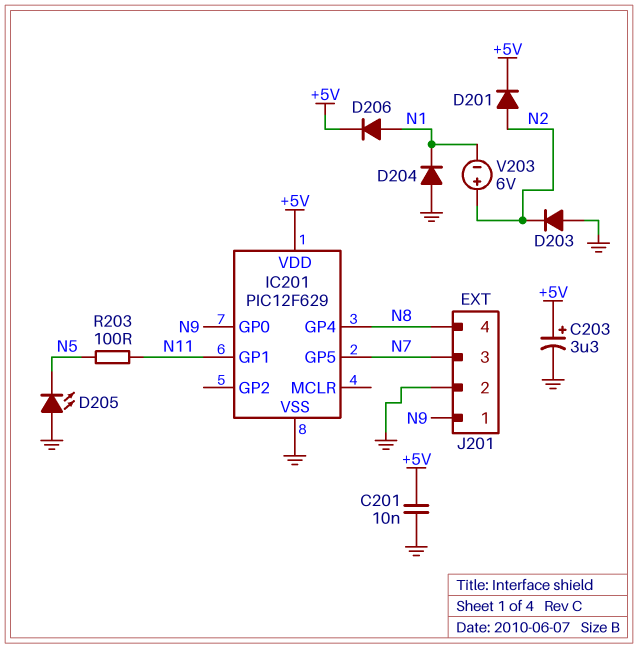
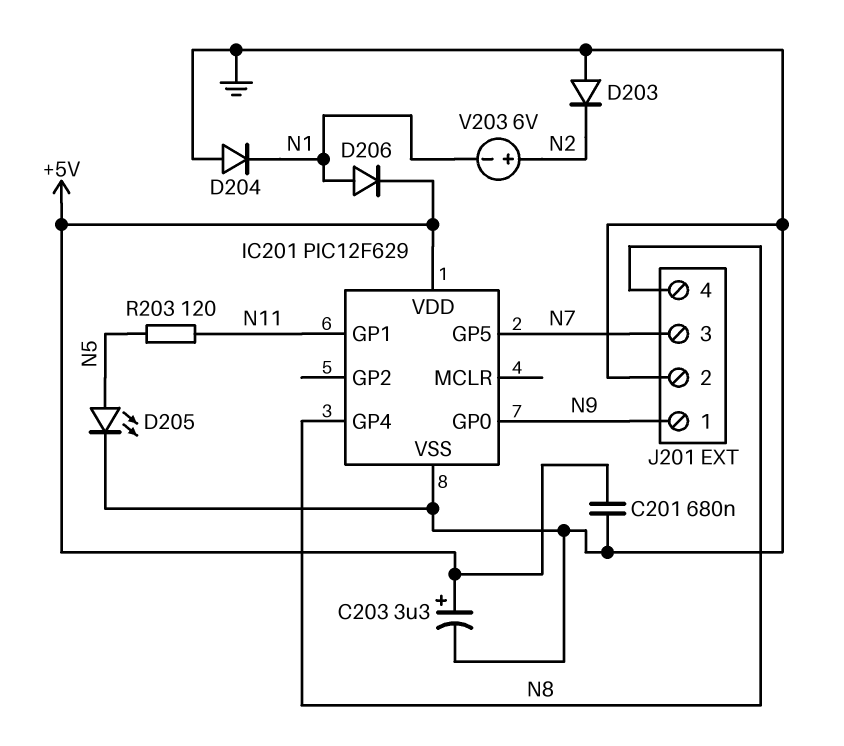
C201: 10nF (+5V, GND) -> 680nF (+5V, GND)
D201: diode (A N2, K +5V) -> none
D205: LED (A GND, K N5) -> LED (A N5, K GND)
R203: 100 (N5, N11) -> 120 (N5, N11)

